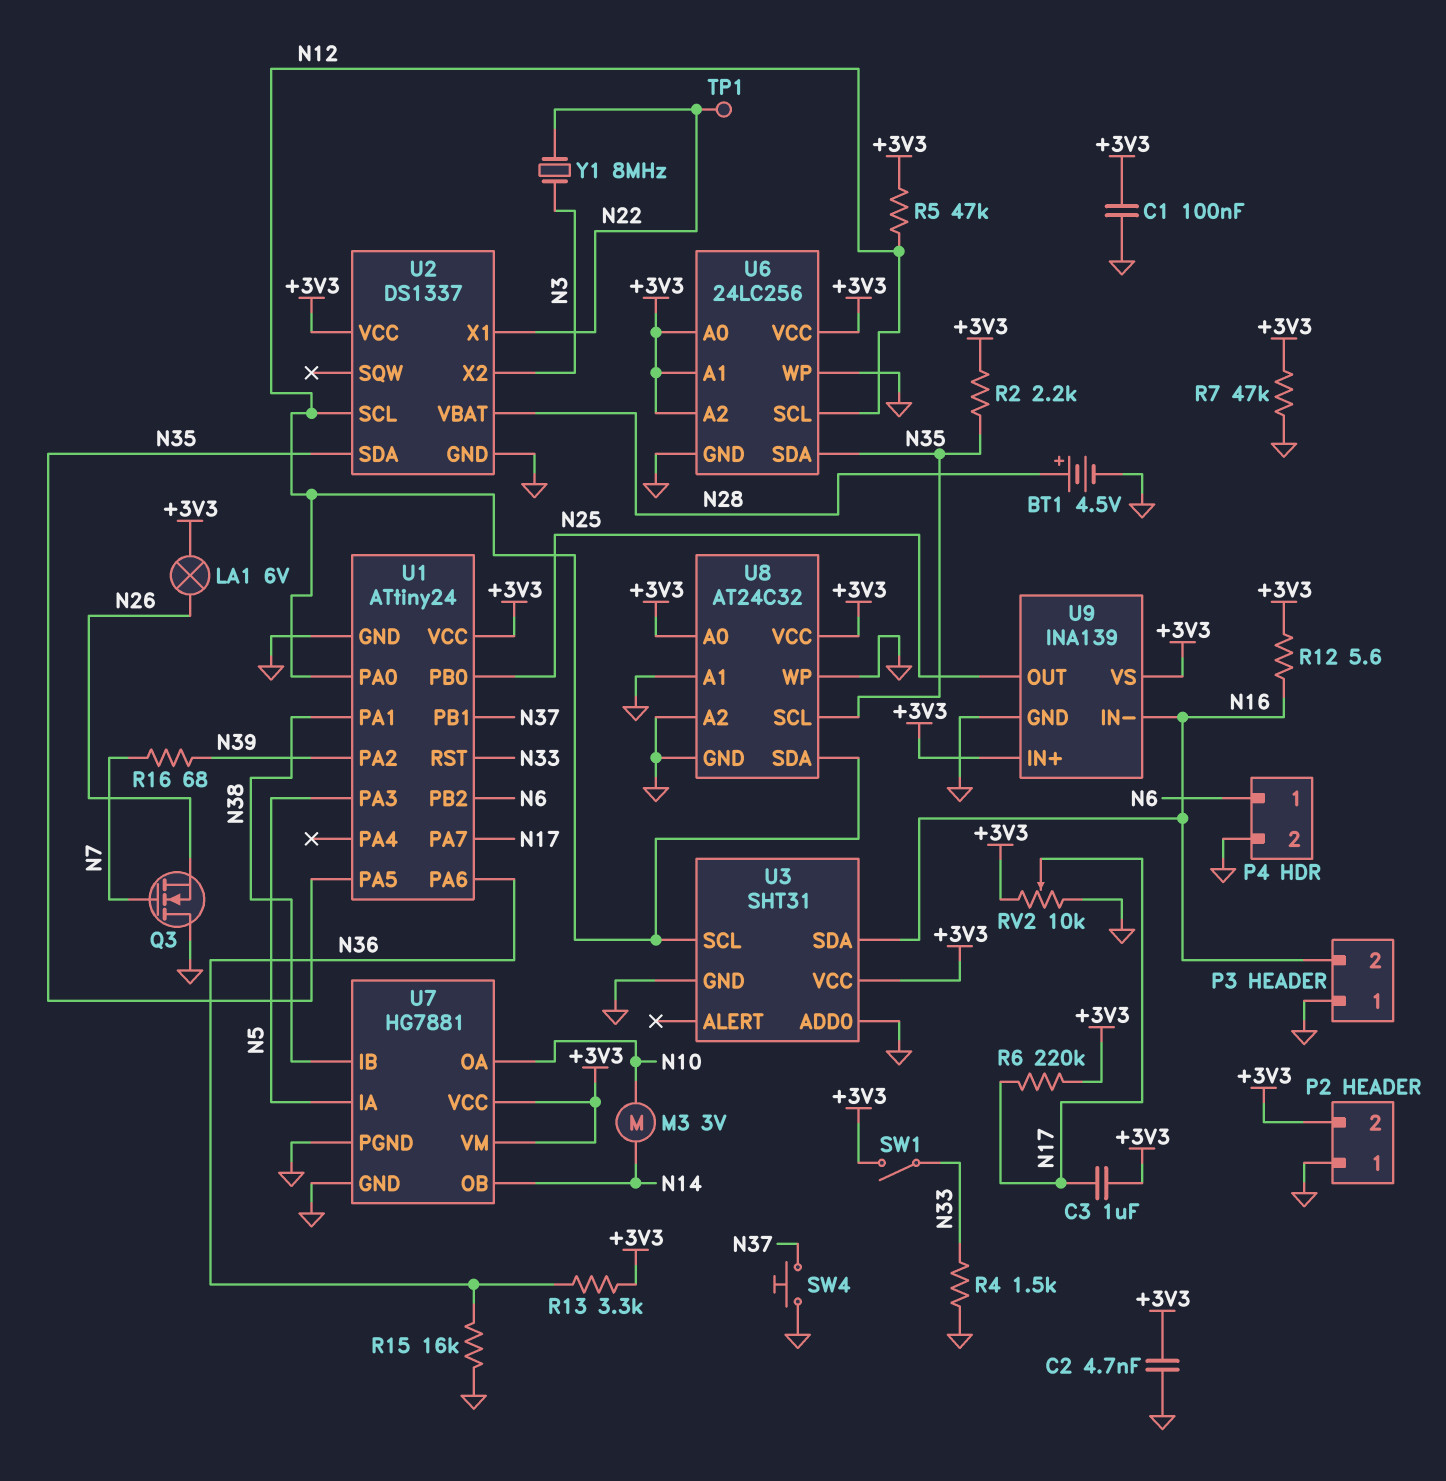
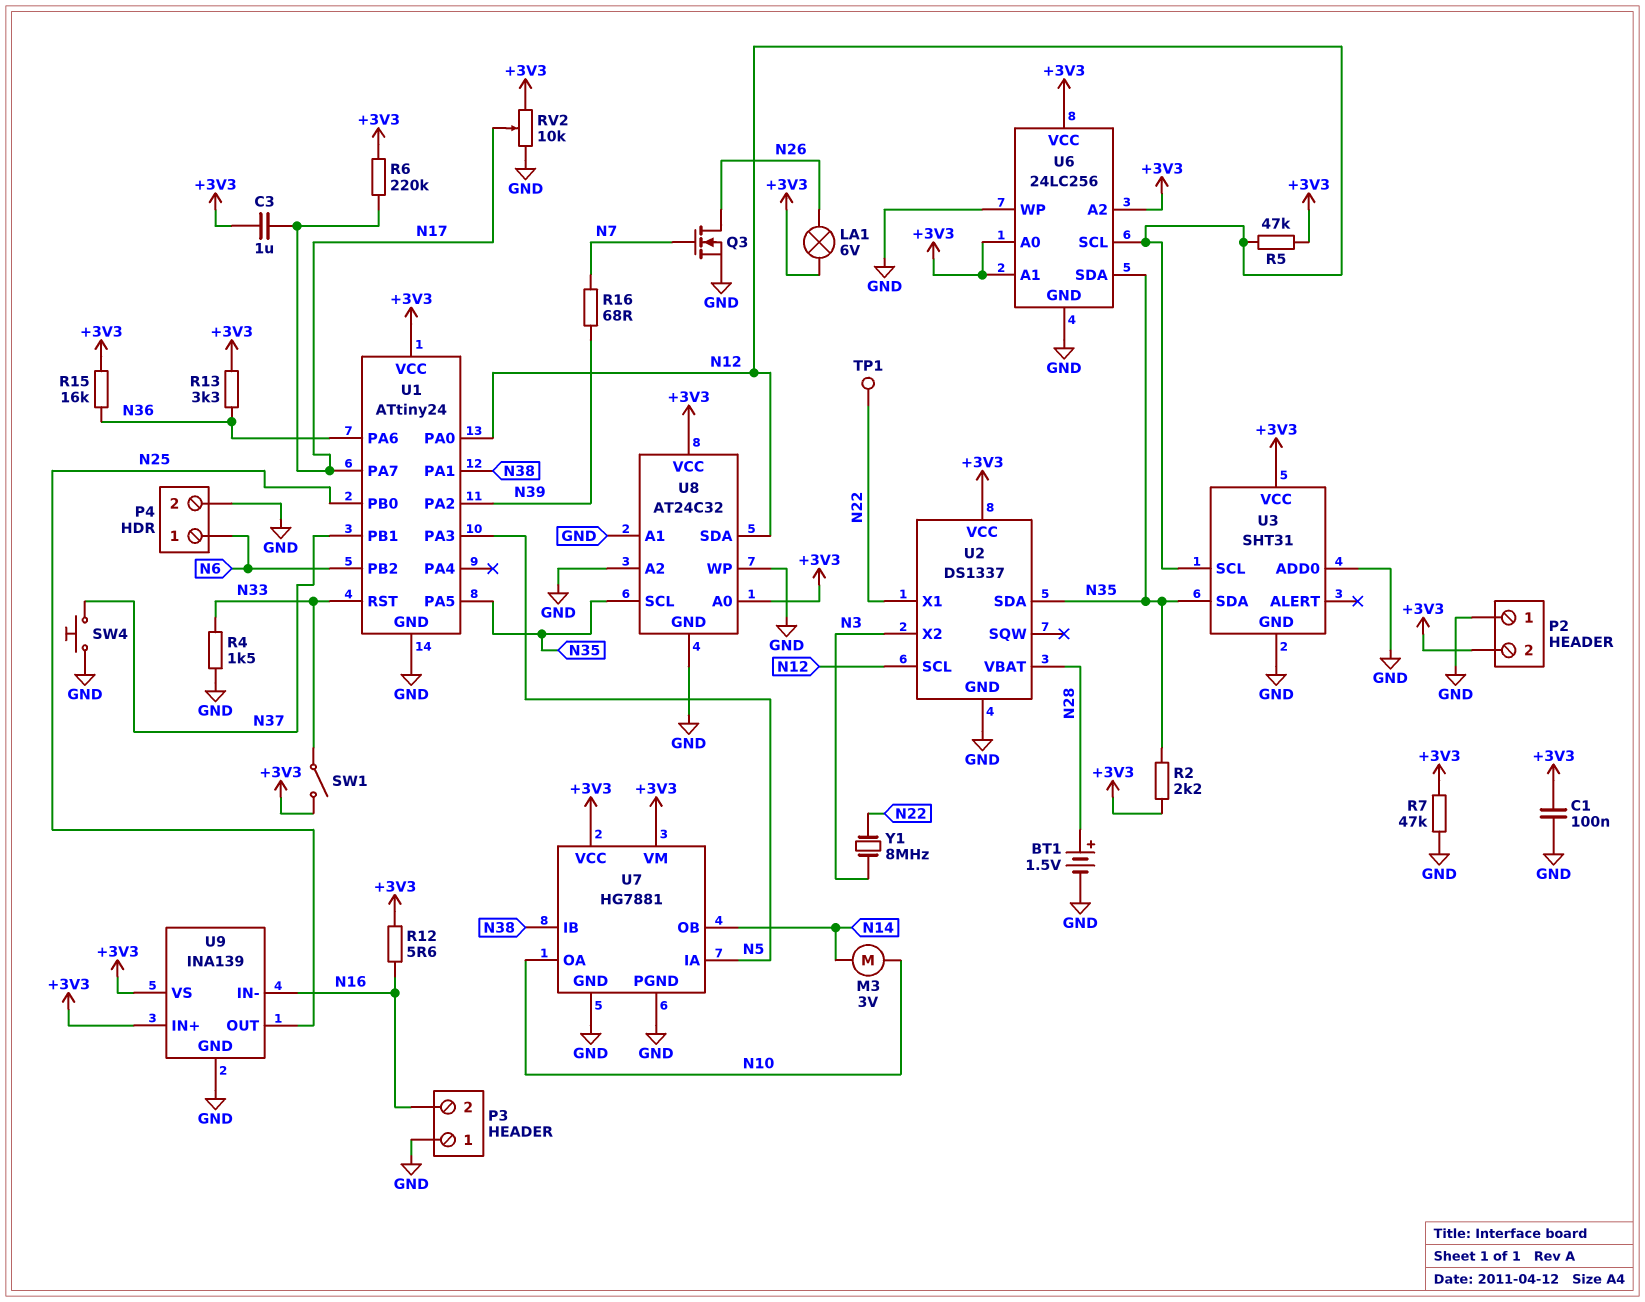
BT1: 4.5V (plus N28, minus GND) -> 1.5V (plus N28, minus GND)
C2: 4.7nF (+3V3, GND) -> none
Q3: NMOS (G N7, D GND, S N26) -> NMOS (G N7, D N26, S GND)
R15: 16k (GND, N36) -> 16k (+3V3, N36)
U3 pin SDA: N16 -> N35

